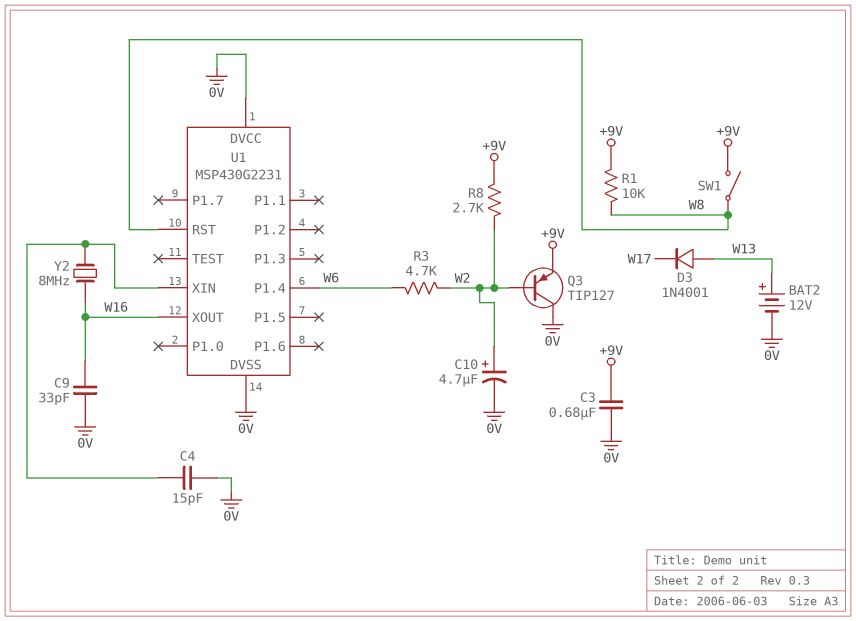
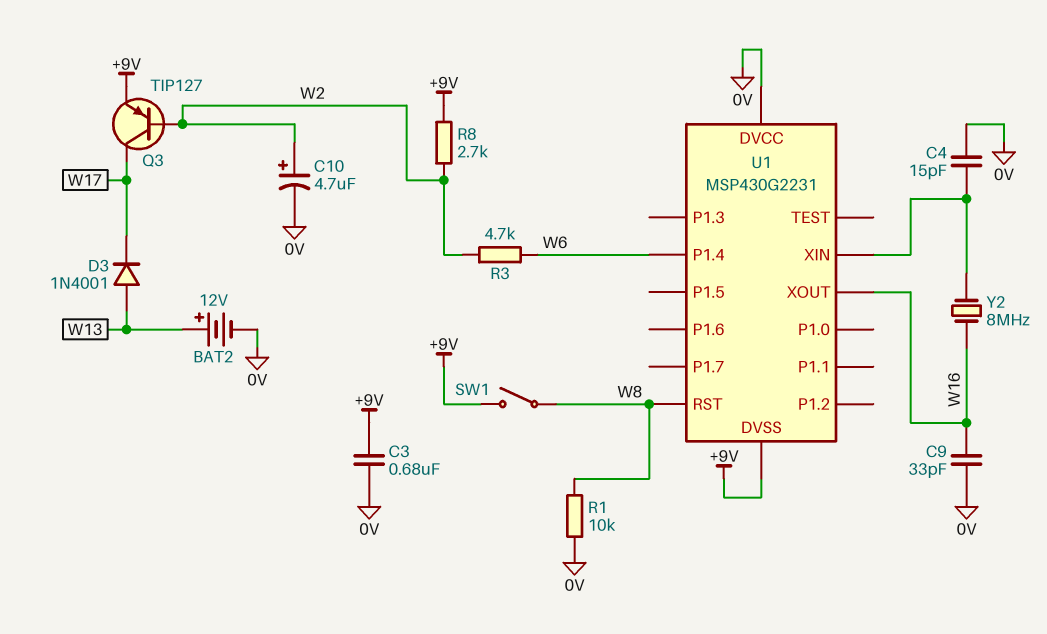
Q3: PNP TIP127 (B W2, C 0V, E +9V) -> PNP TIP127 (B W2, C W17, E +9V)
R1: 10k (+9V, W8) -> 10k (0V, W8)
U1 pin DVSS: 0V -> +9V

